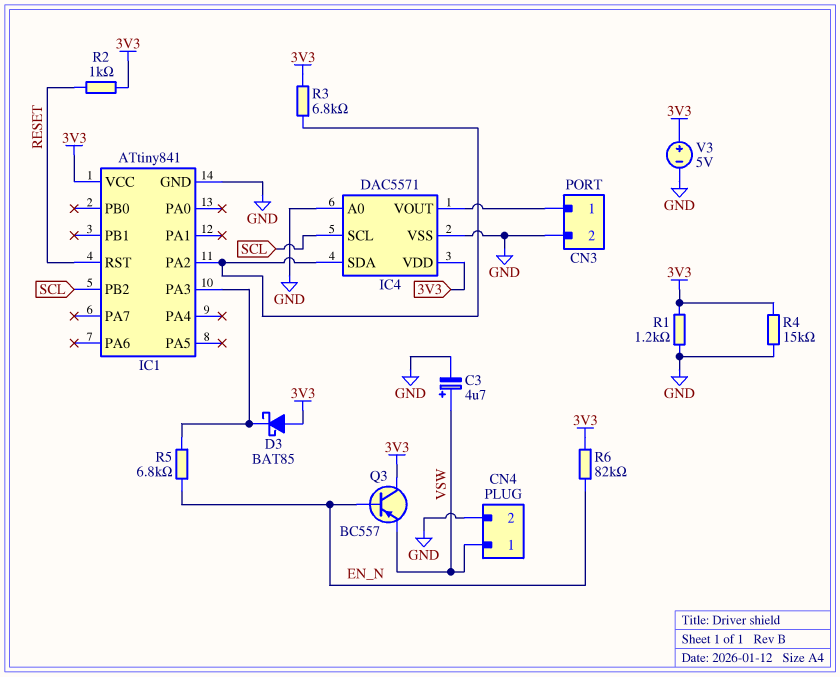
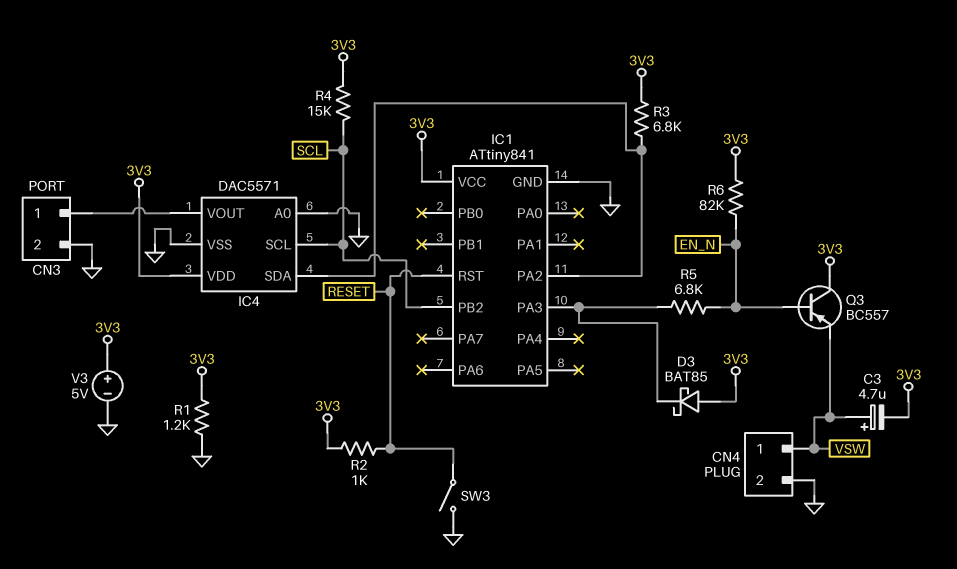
C3: 4.7uF (plus VSW, minus GND) -> 4.7uF (plus VSW, minus 3V3)
R4: 15k (3V3, GND) -> 15k (3V3, SCL)
SW3: none -> switch (GND, RESET)

